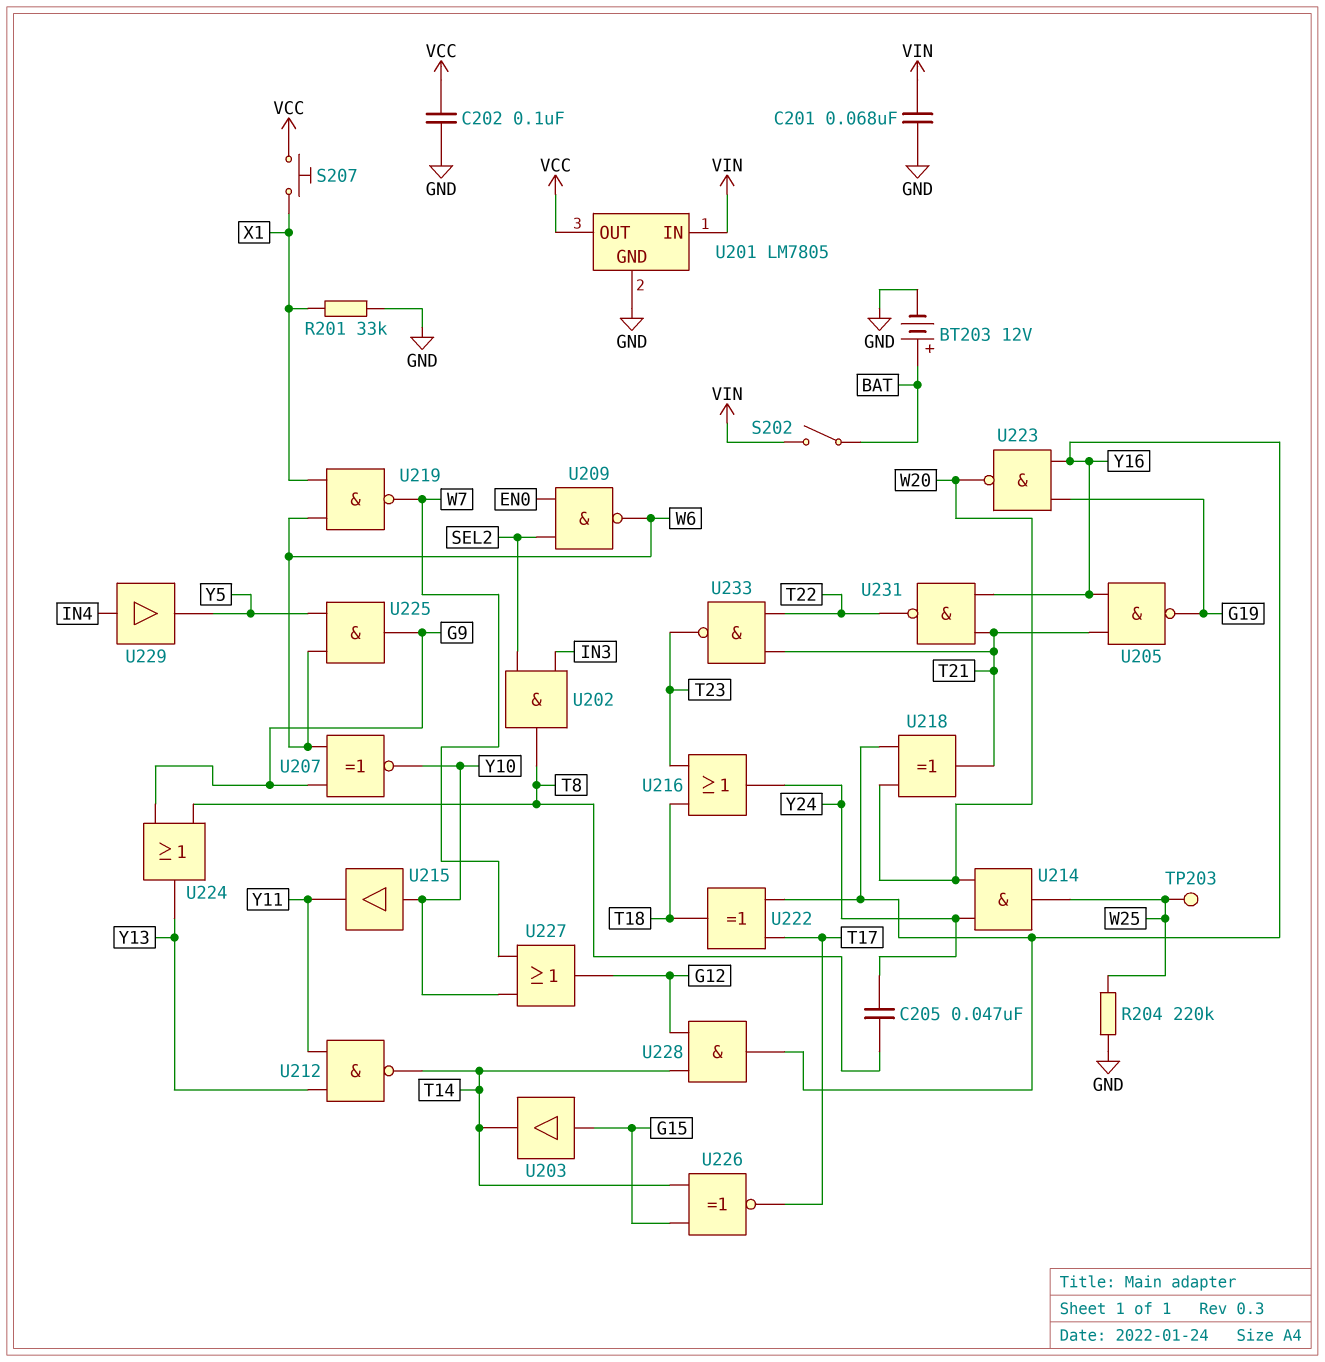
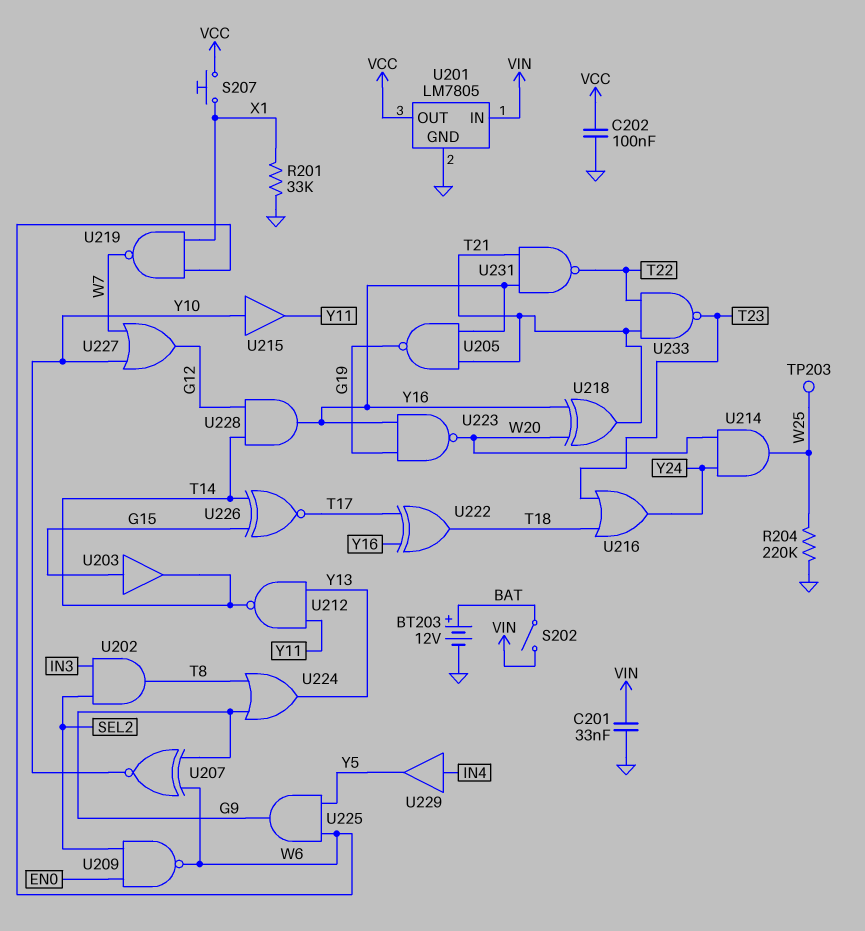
C201: 68nF (GND, VIN) -> 33nF (GND, VIN)
C205: 47nF (T8, Y24) -> none

